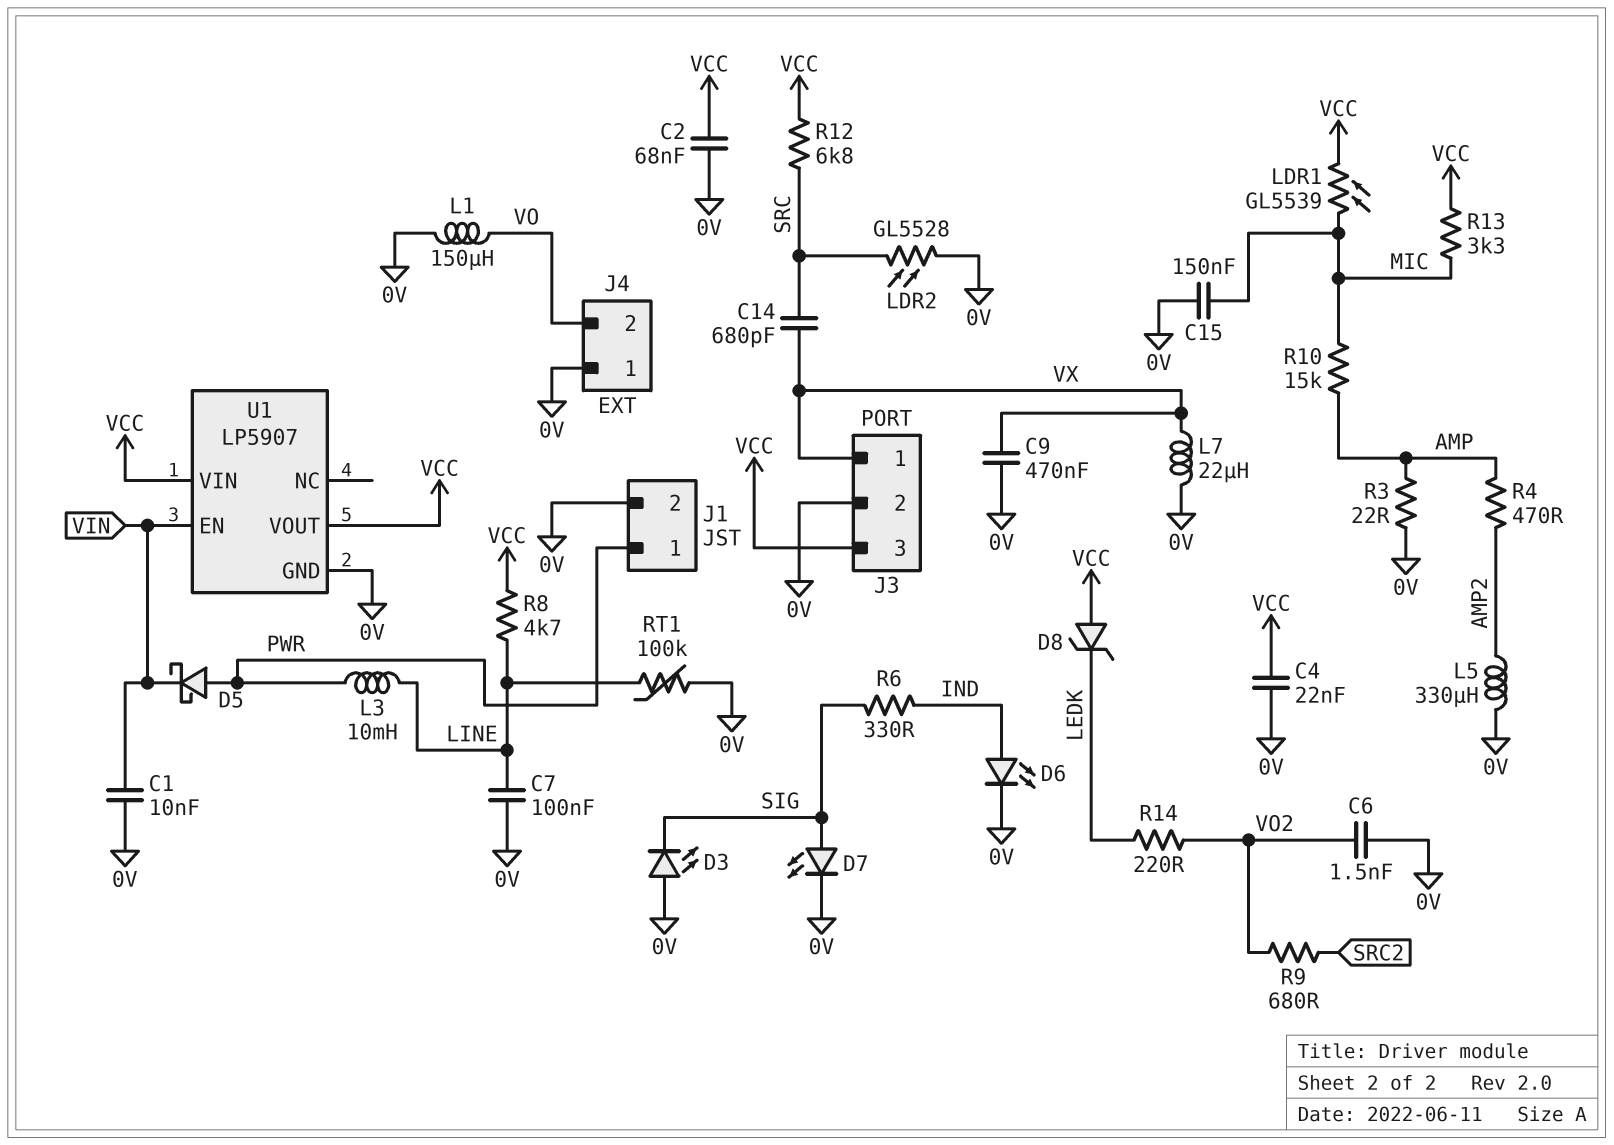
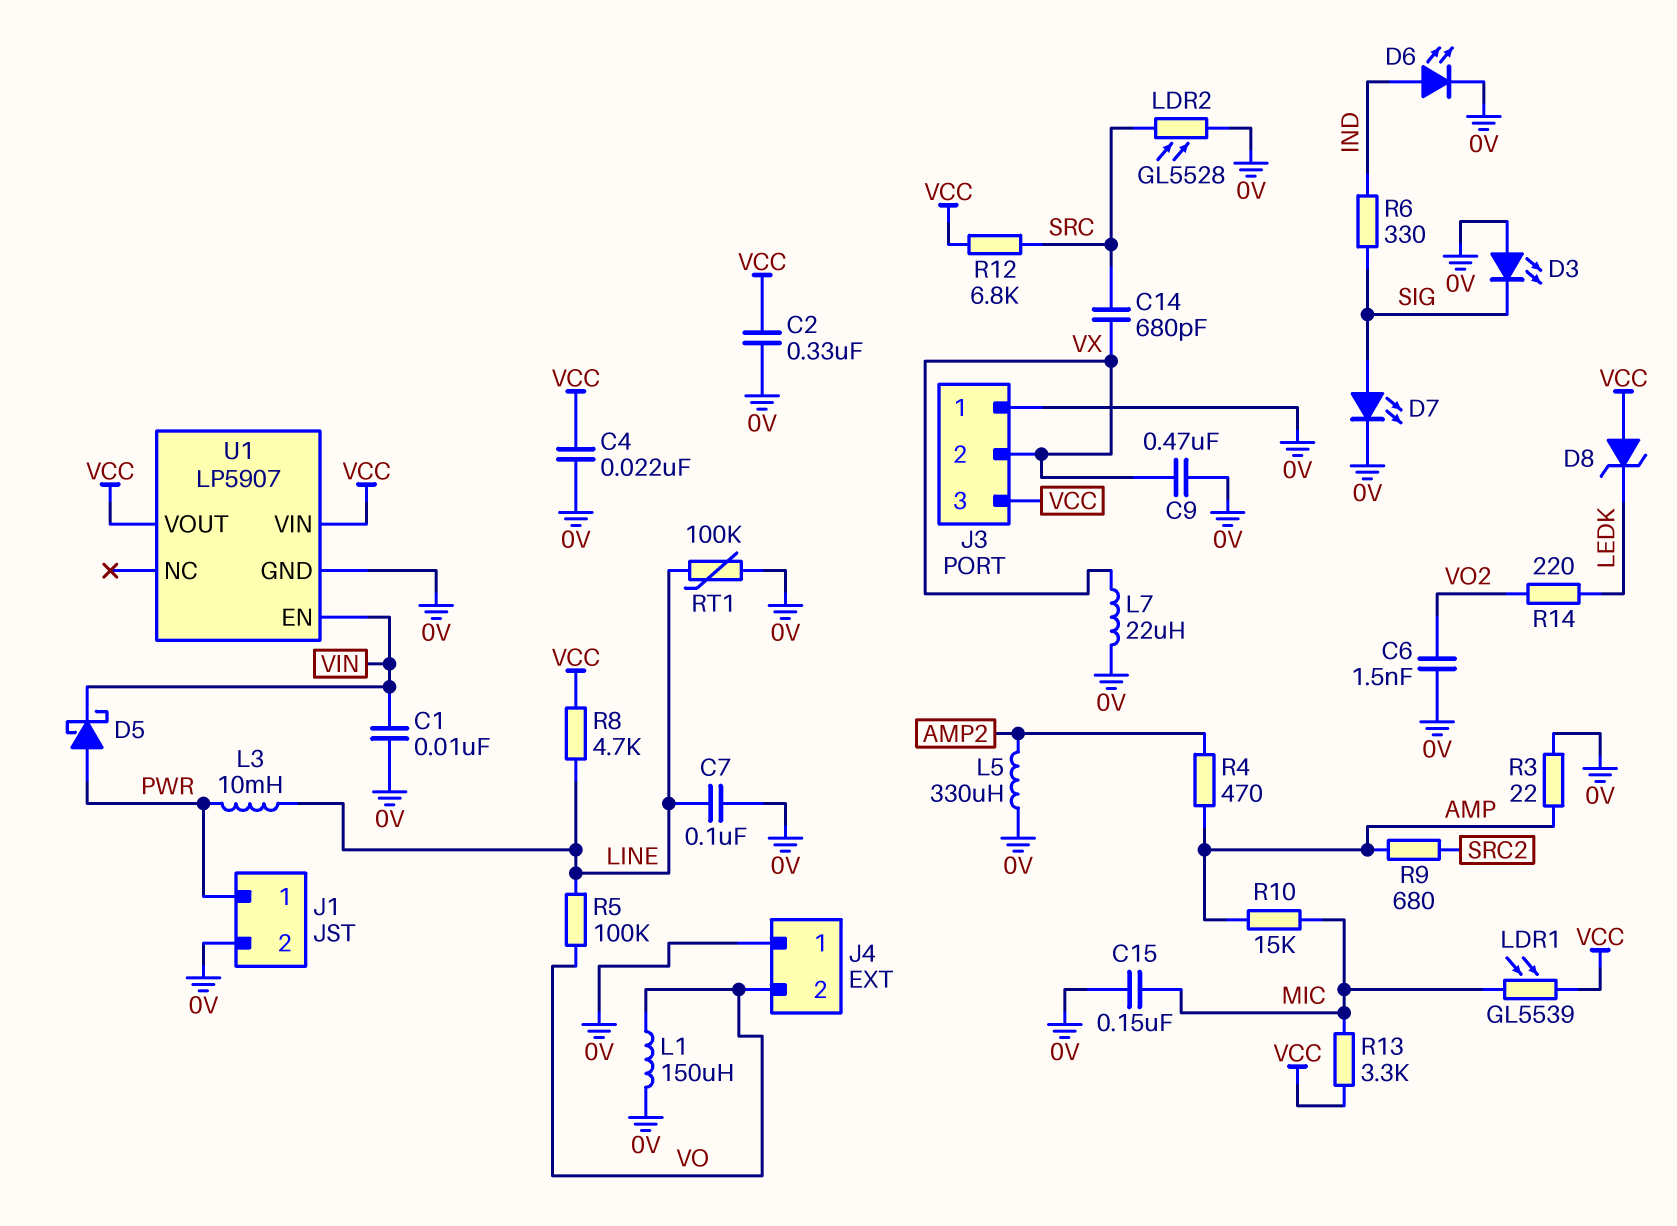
C2: 68nF (0V, VCC) -> 330nF (0V, VCC)
J3 pin 1: VX -> 0V
J3 pin 2: 0V -> VX
R5: none -> 100k (LINE, VO)
R9: 680 (SRC2, VO2) -> 680 (AMP, SRC2)

